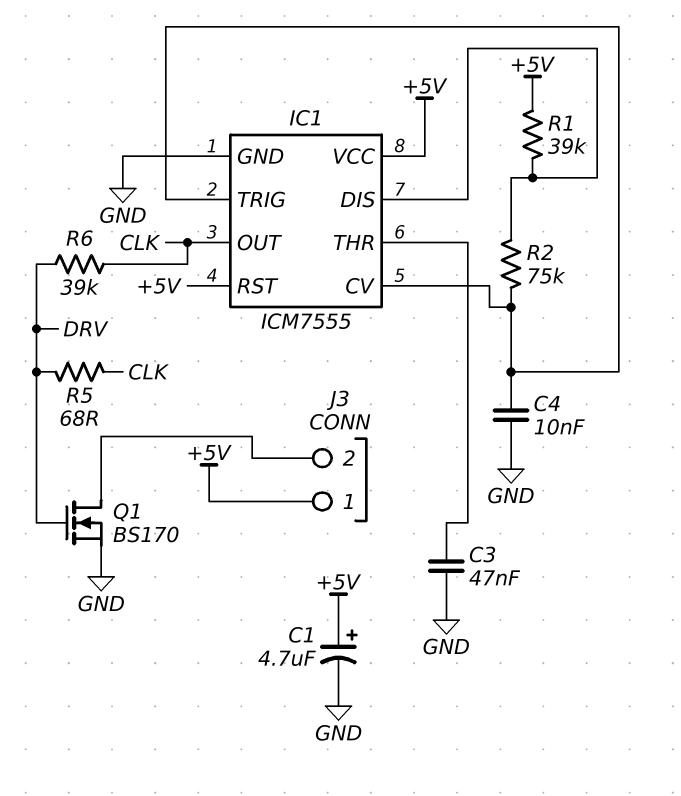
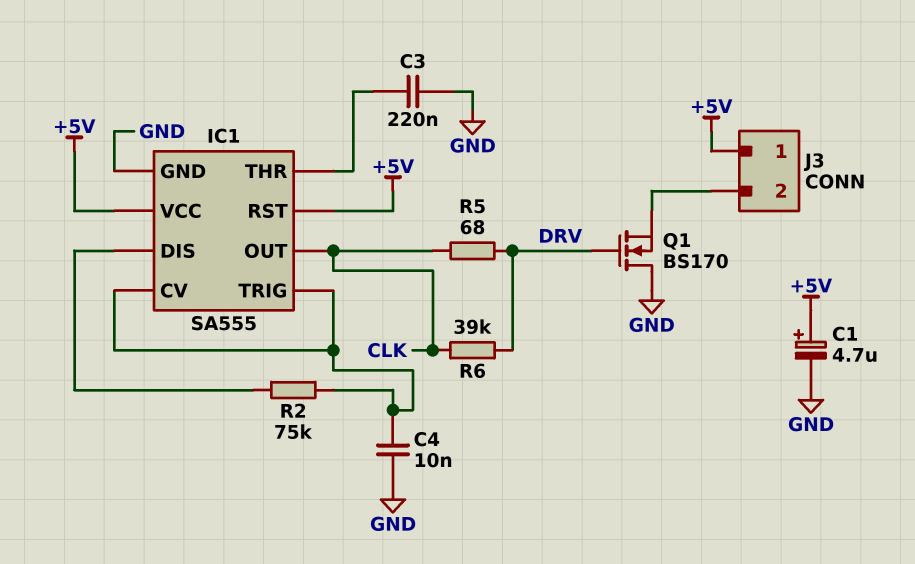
C3: 47nF (GND, IC1/THR) -> 220nF (GND, IC1/THR)
IC1: ICM7555 -> SA555
Q1: NMOS BS170 (G DRV, D J3/2, S GND) -> NMOS BS170 (G DRV, D GND, S J3/2)
R1: 39k (+5V, IC1/DIS) -> none

